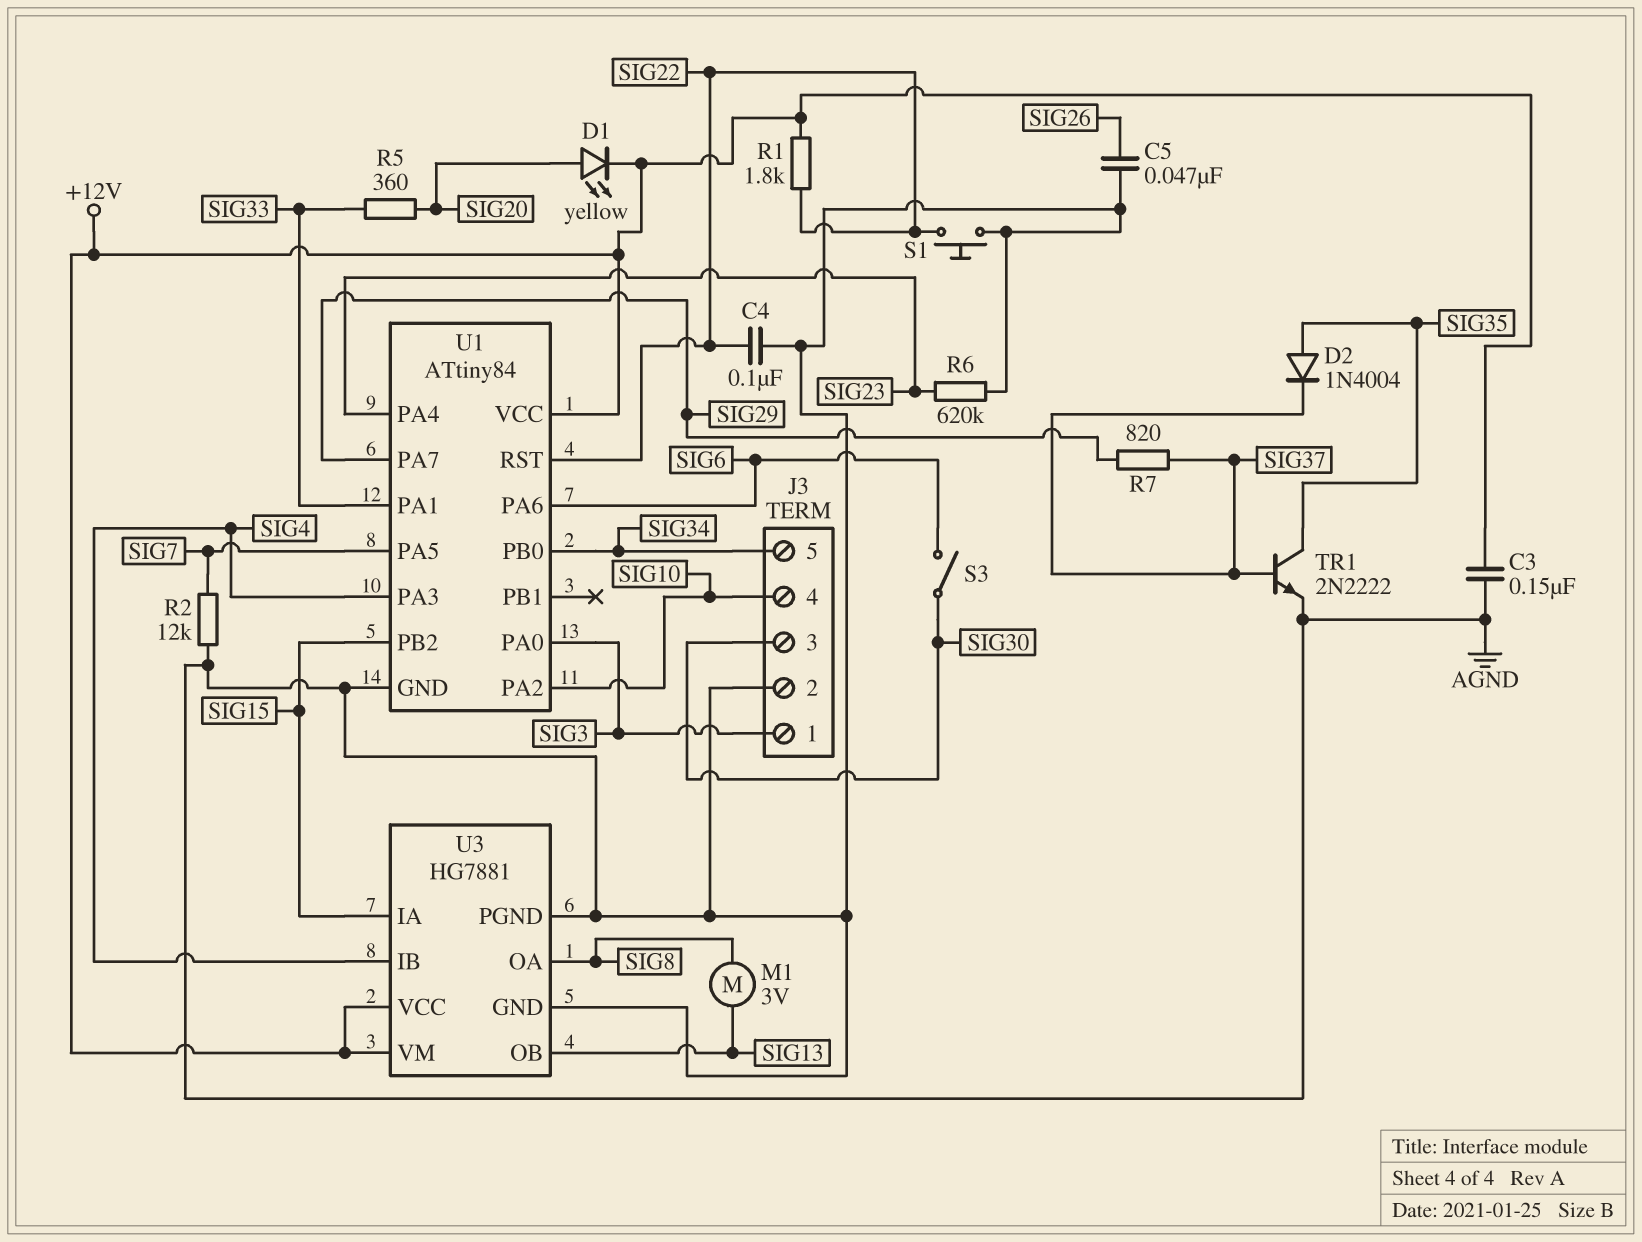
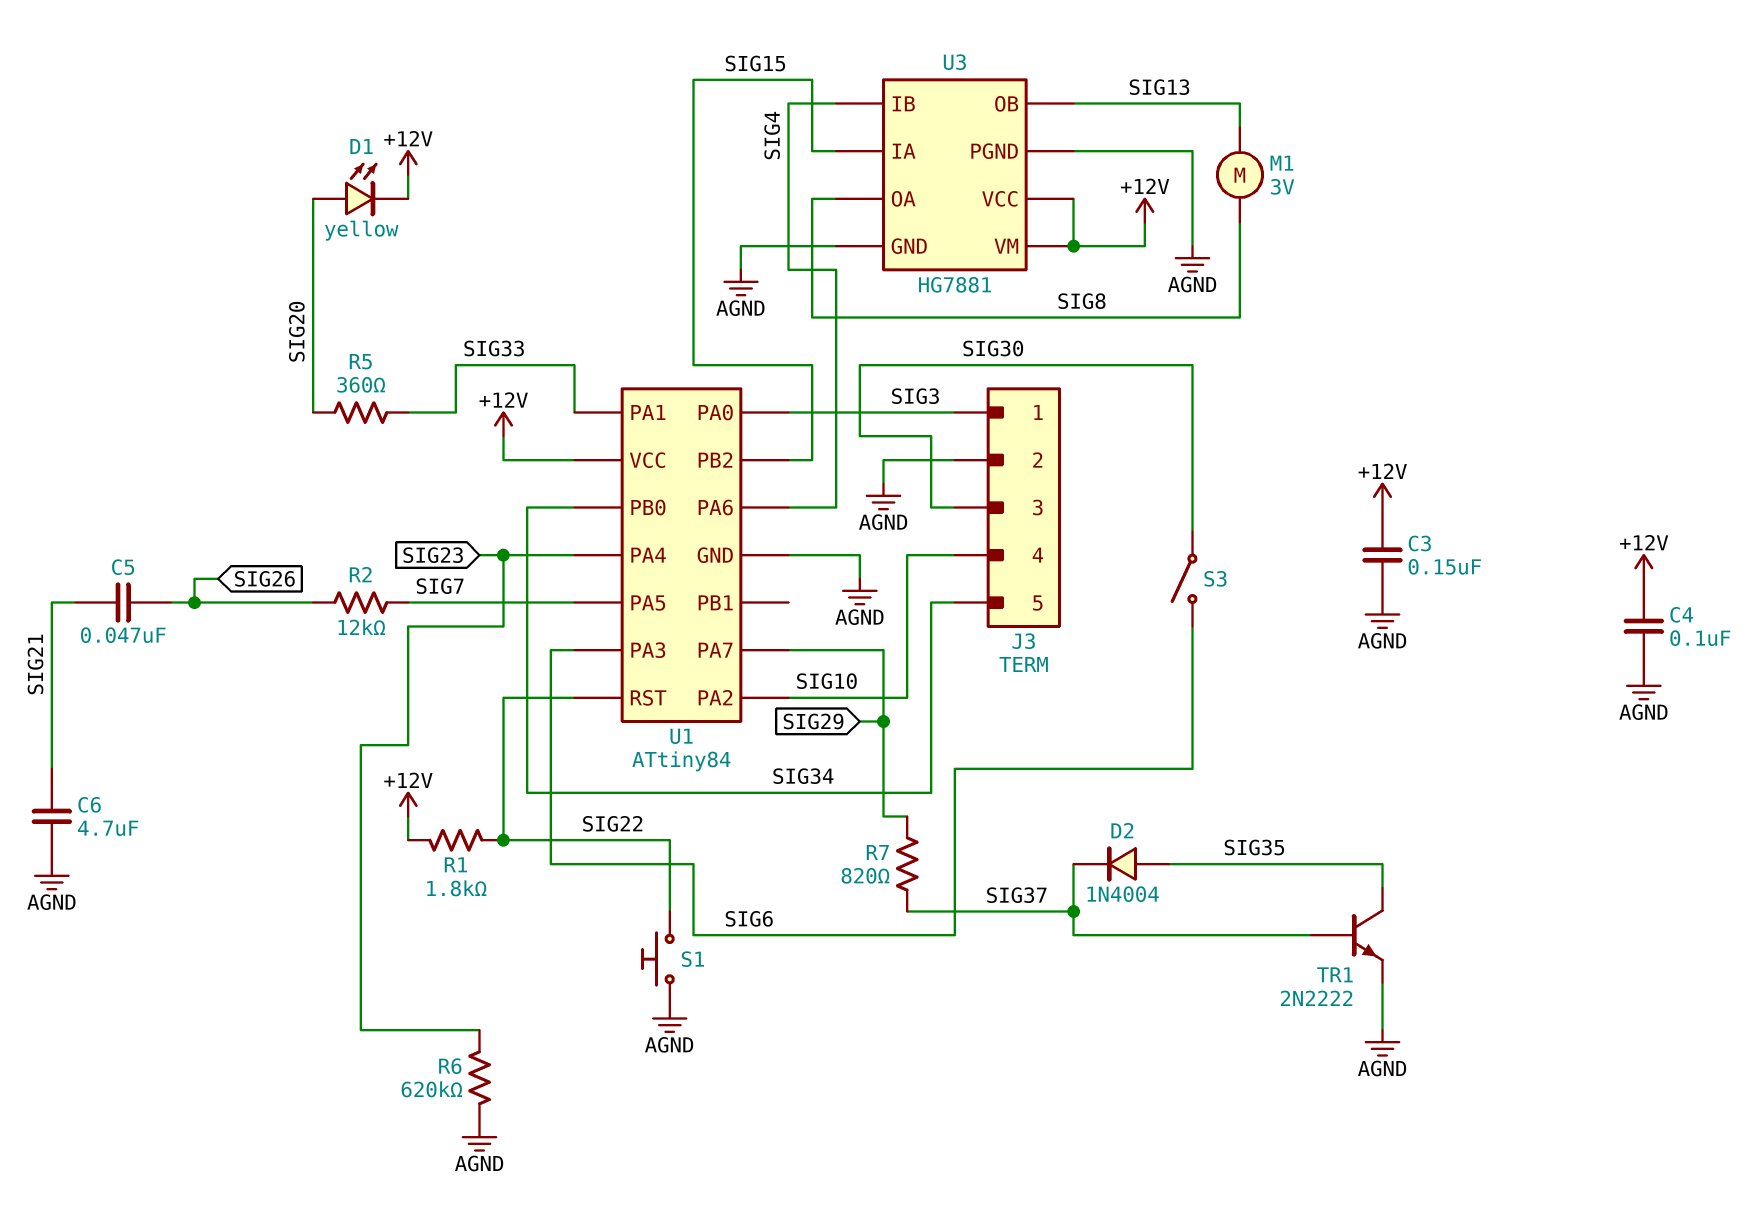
C4: 100nF (AGND, SIG22) -> 100nF (+12V, AGND)
C5: 47nF (AGND, SIG26) -> 47nF (SIG21, SIG26)
C6: none -> 4.7uF (AGND, SIG21)
R2: 12k (AGND, SIG7) -> 12k (SIG7, SIG26)
U1 pin PA3: SIG4 -> SIG6
U1 pin PA6: SIG6 -> SIG4

